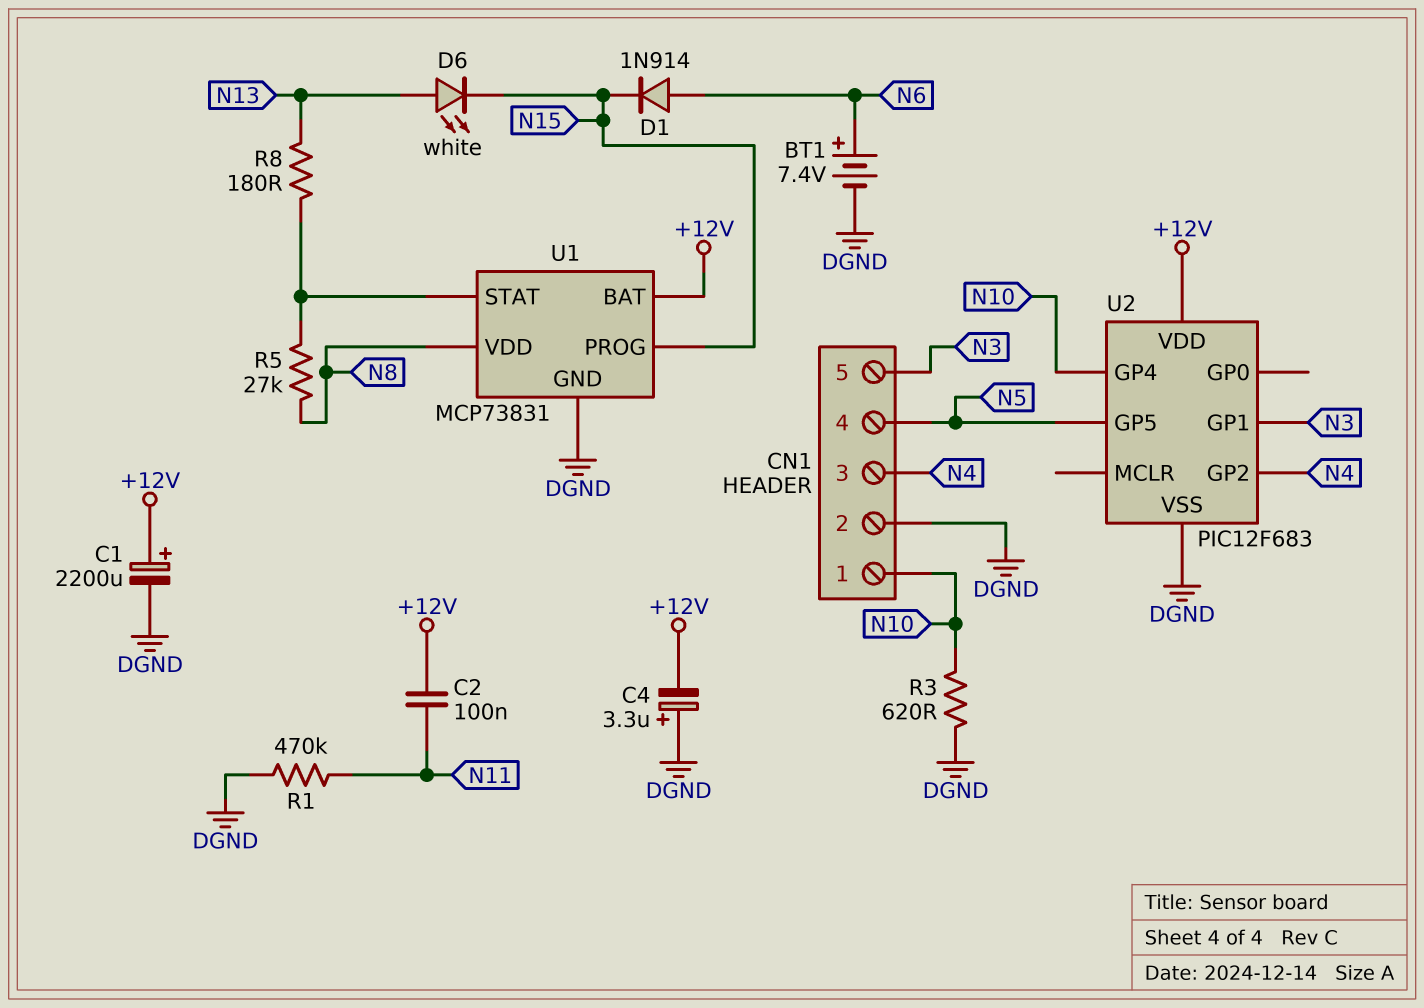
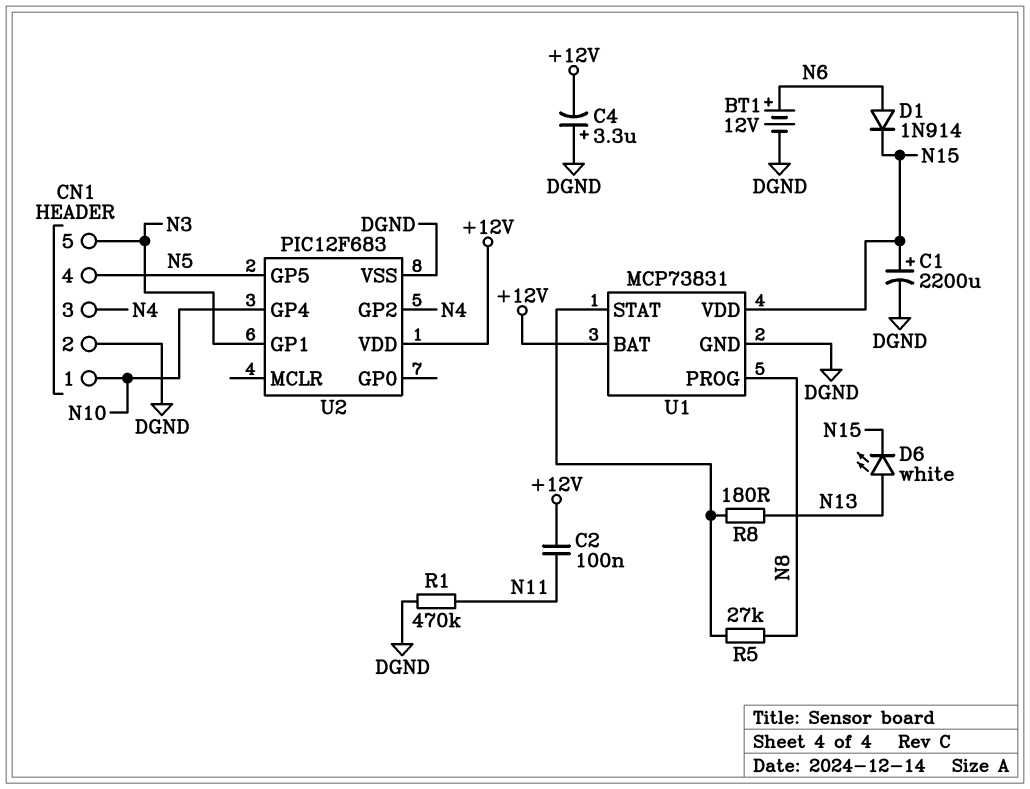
BT1: 7.4V (plus N6, minus DGND) -> 12V (plus N6, minus DGND)
C1: 2200uF (plus +12V, minus DGND) -> 2200uF (plus N15, minus DGND)
R3: 620 (DGND, N10) -> none
U1 pin PROG: N15 -> N8
U1 pin VDD: N8 -> N15

